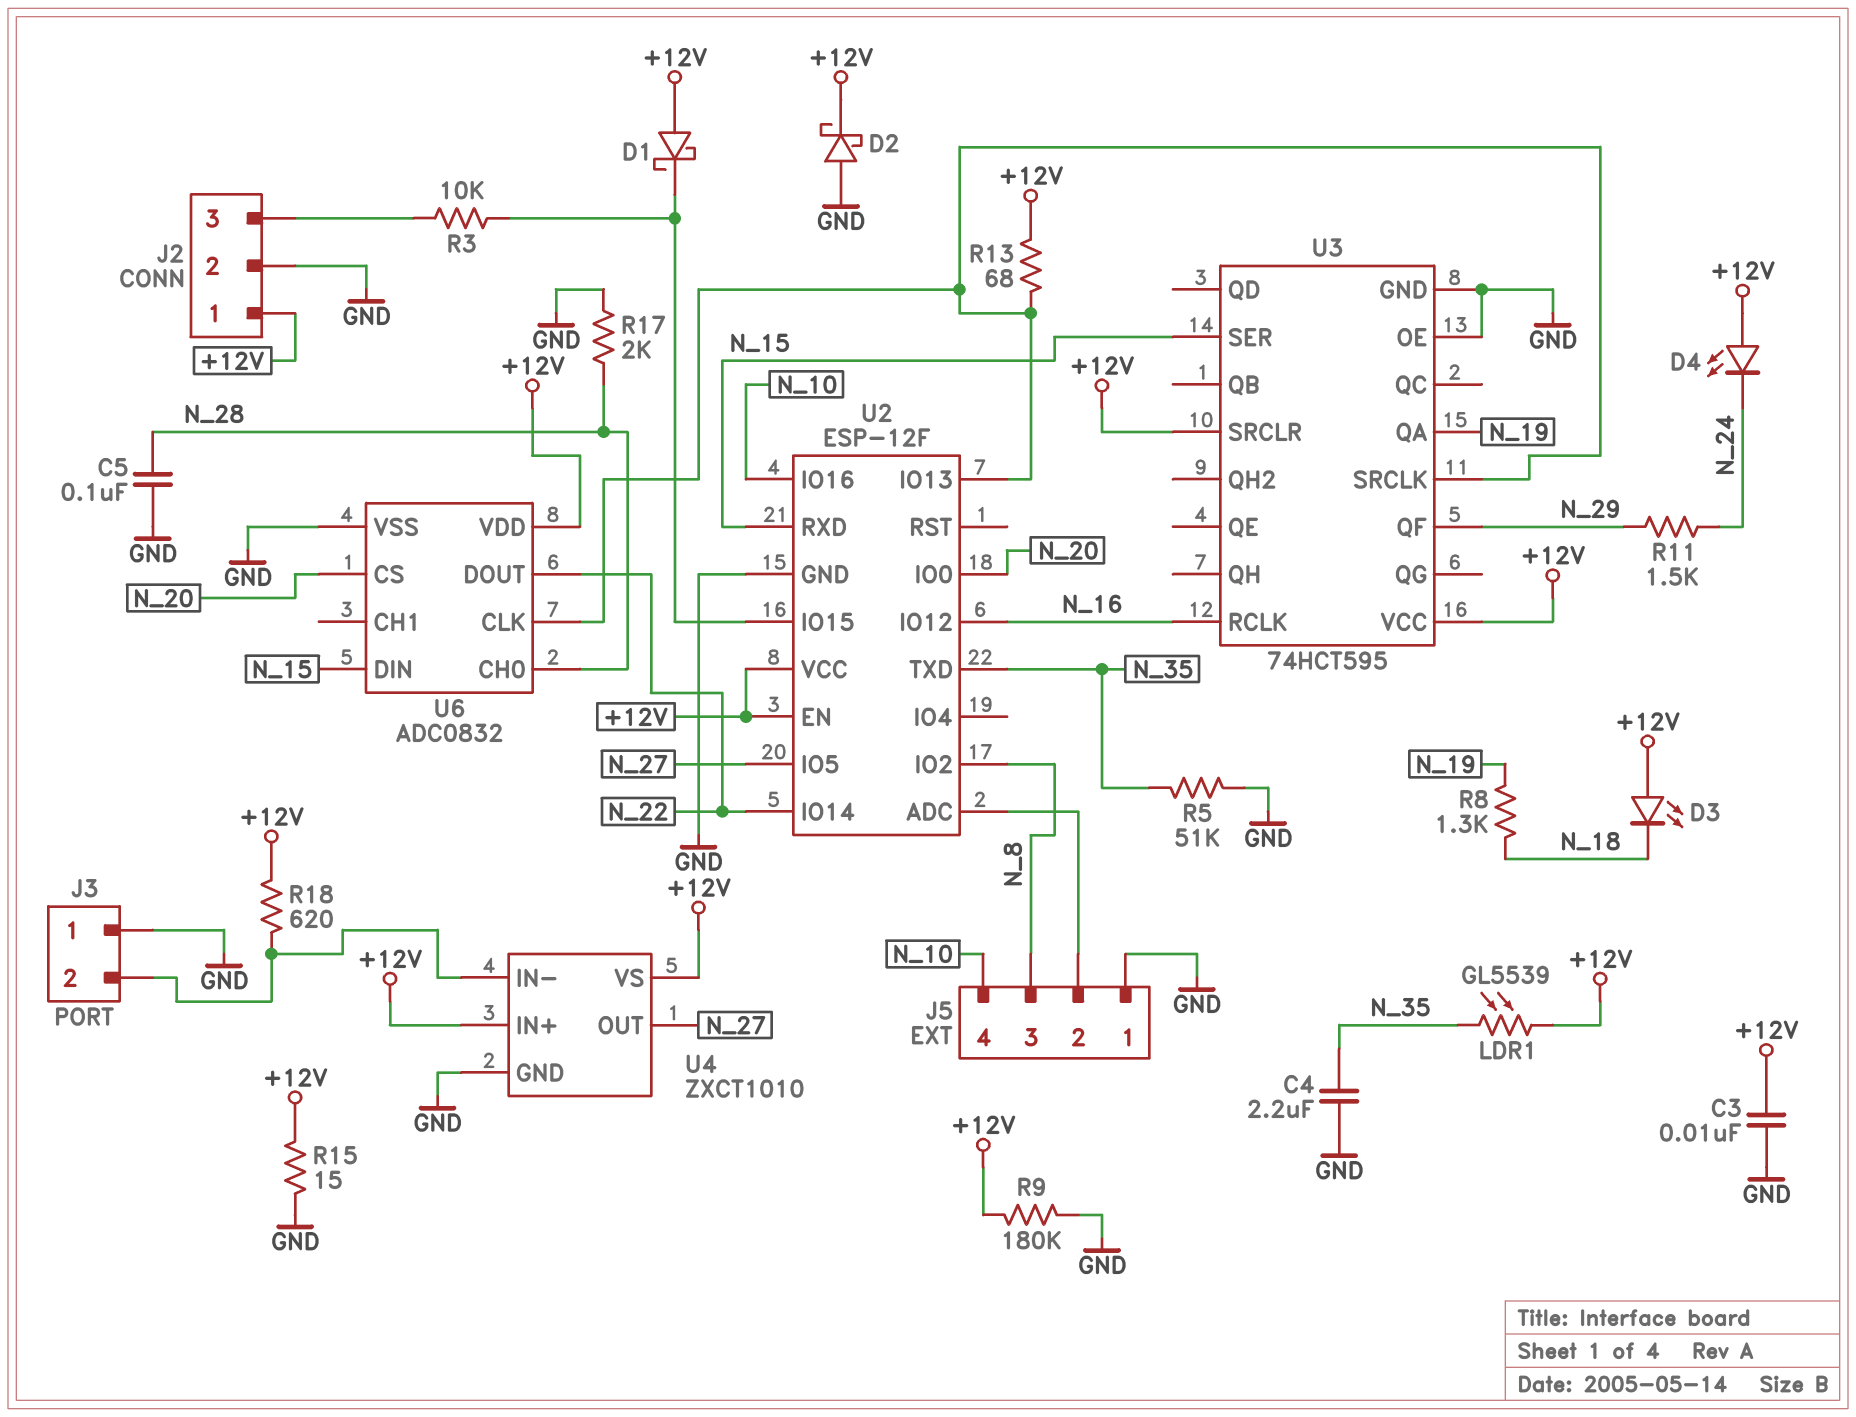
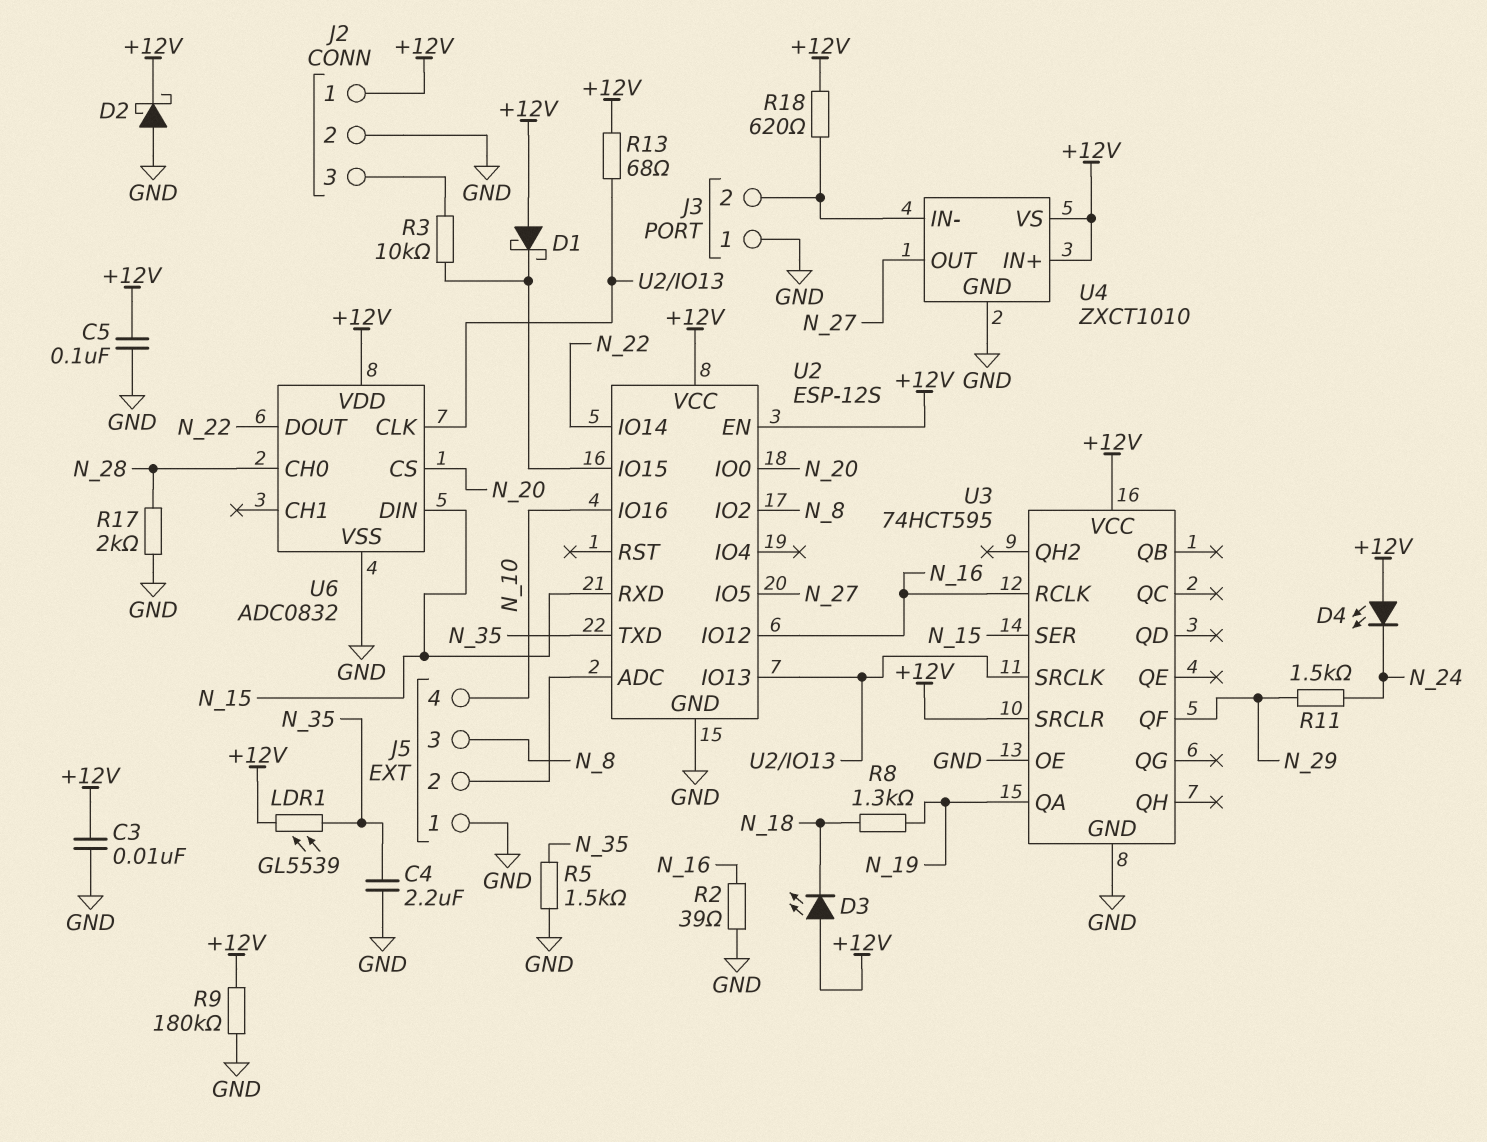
C5: 100nF (GND, N_28) -> 100nF (+12V, GND)
R2: none -> 39 (GND, N_16)
R5: 51k (GND, N_35) -> 1.5k (GND, N_35)
R15: 15 (+12V, GND) -> none
U2: ESP-12F -> ESP-12S

